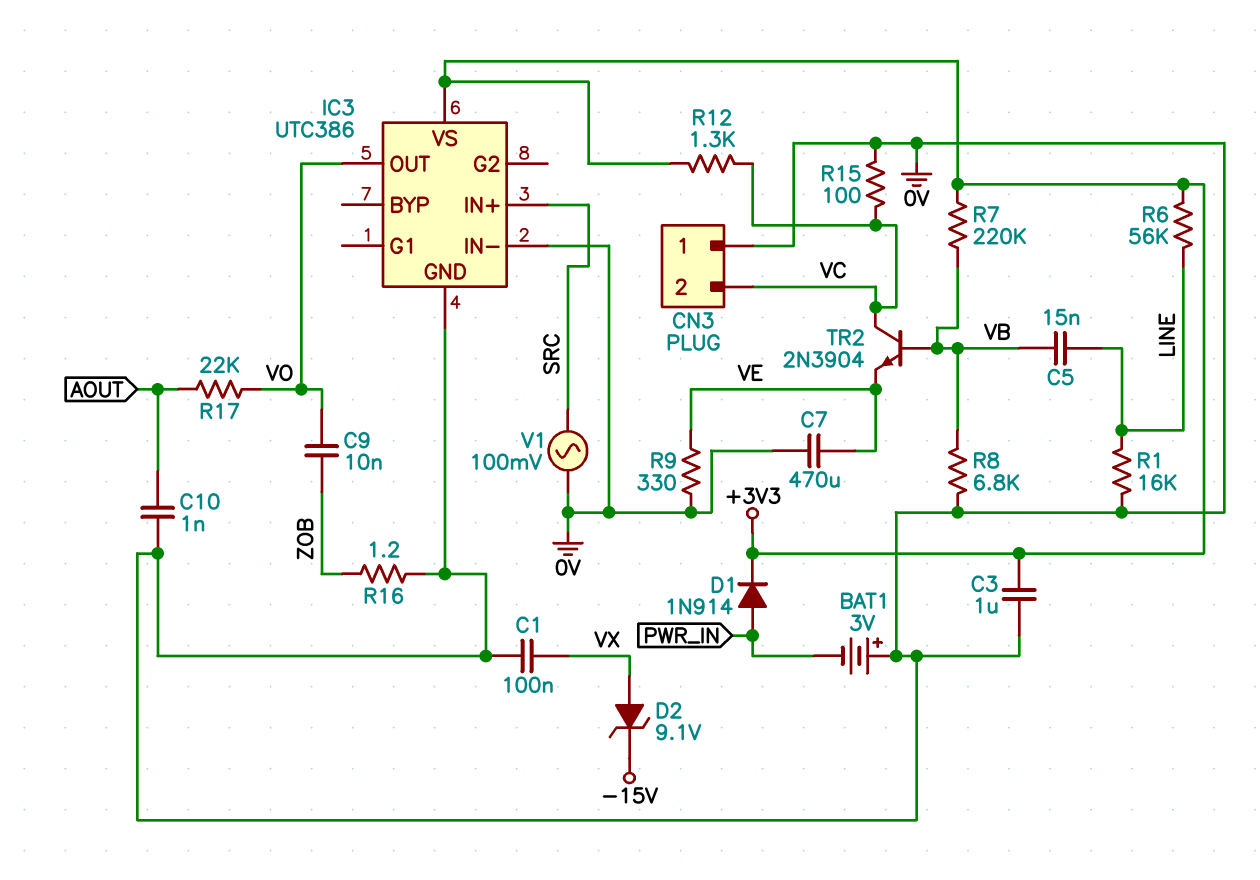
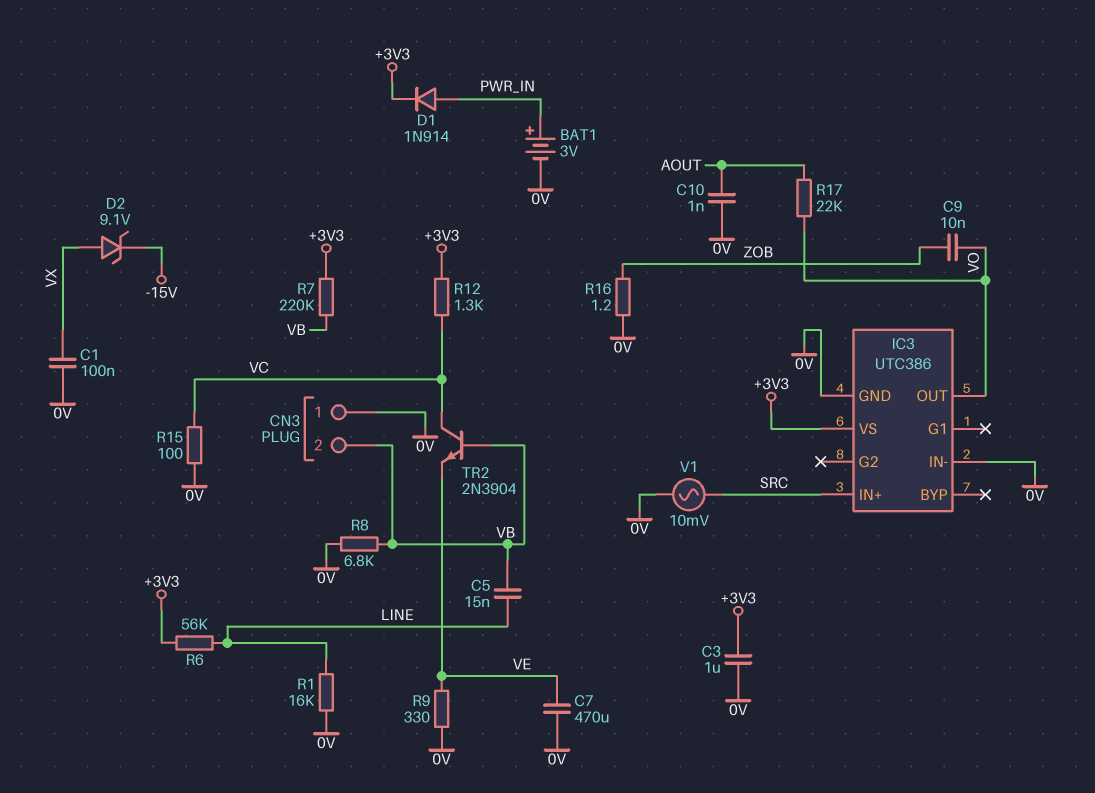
BAT1: 3V (plus 0V, minus PWR_IN) -> 3V (plus PWR_IN, minus 0V)
CN3 pin 2: VC -> VB
V1: AC 100mV (0V, SRC) -> AC 10mV (0V, SRC)

